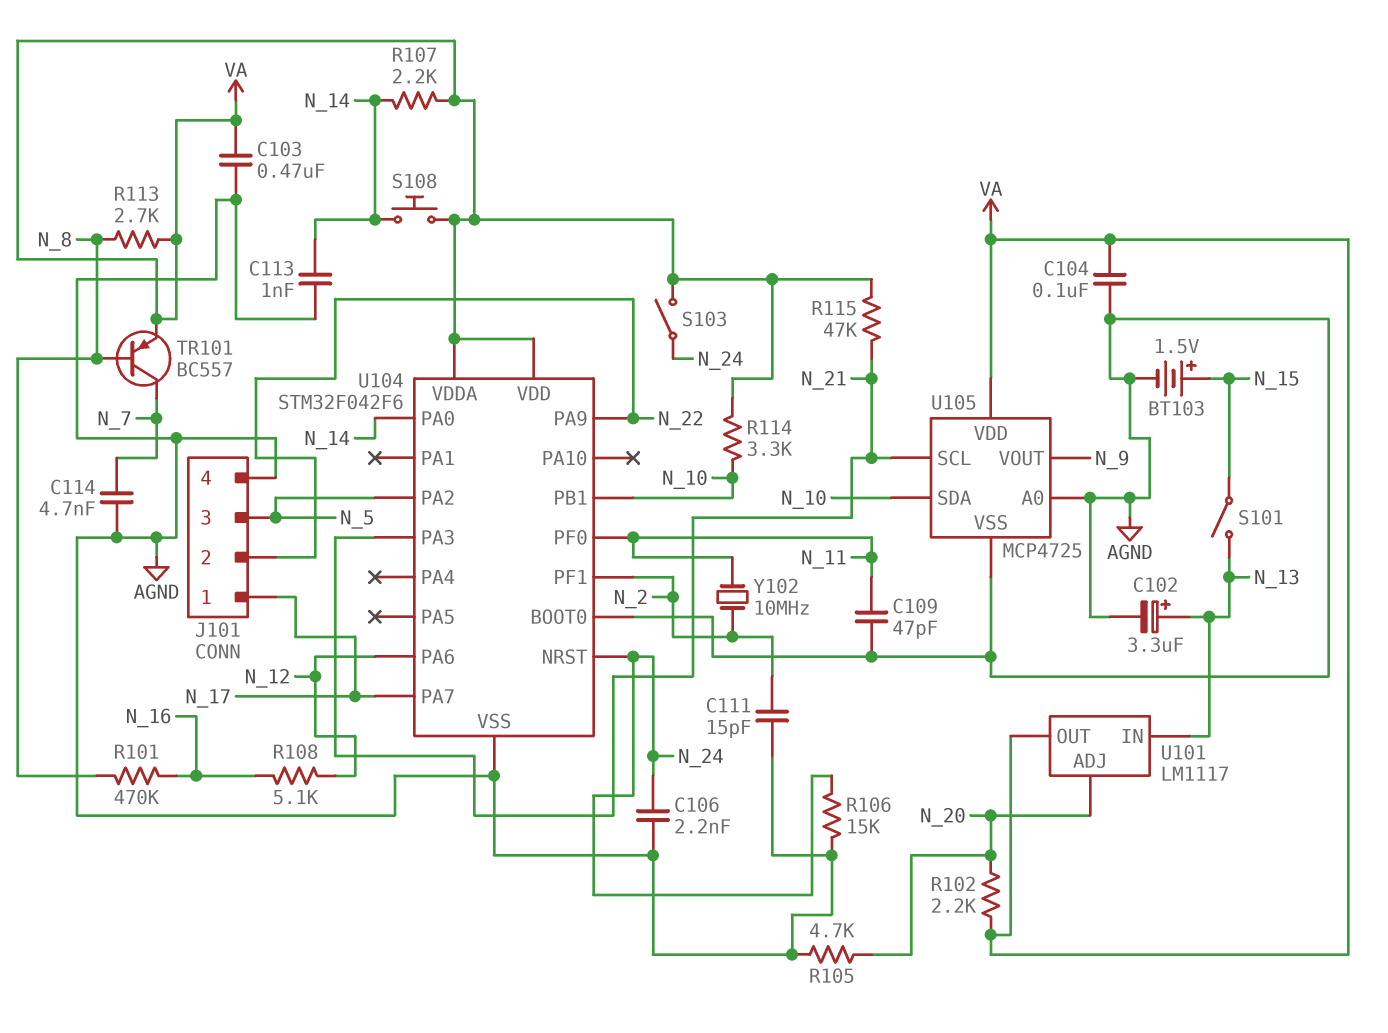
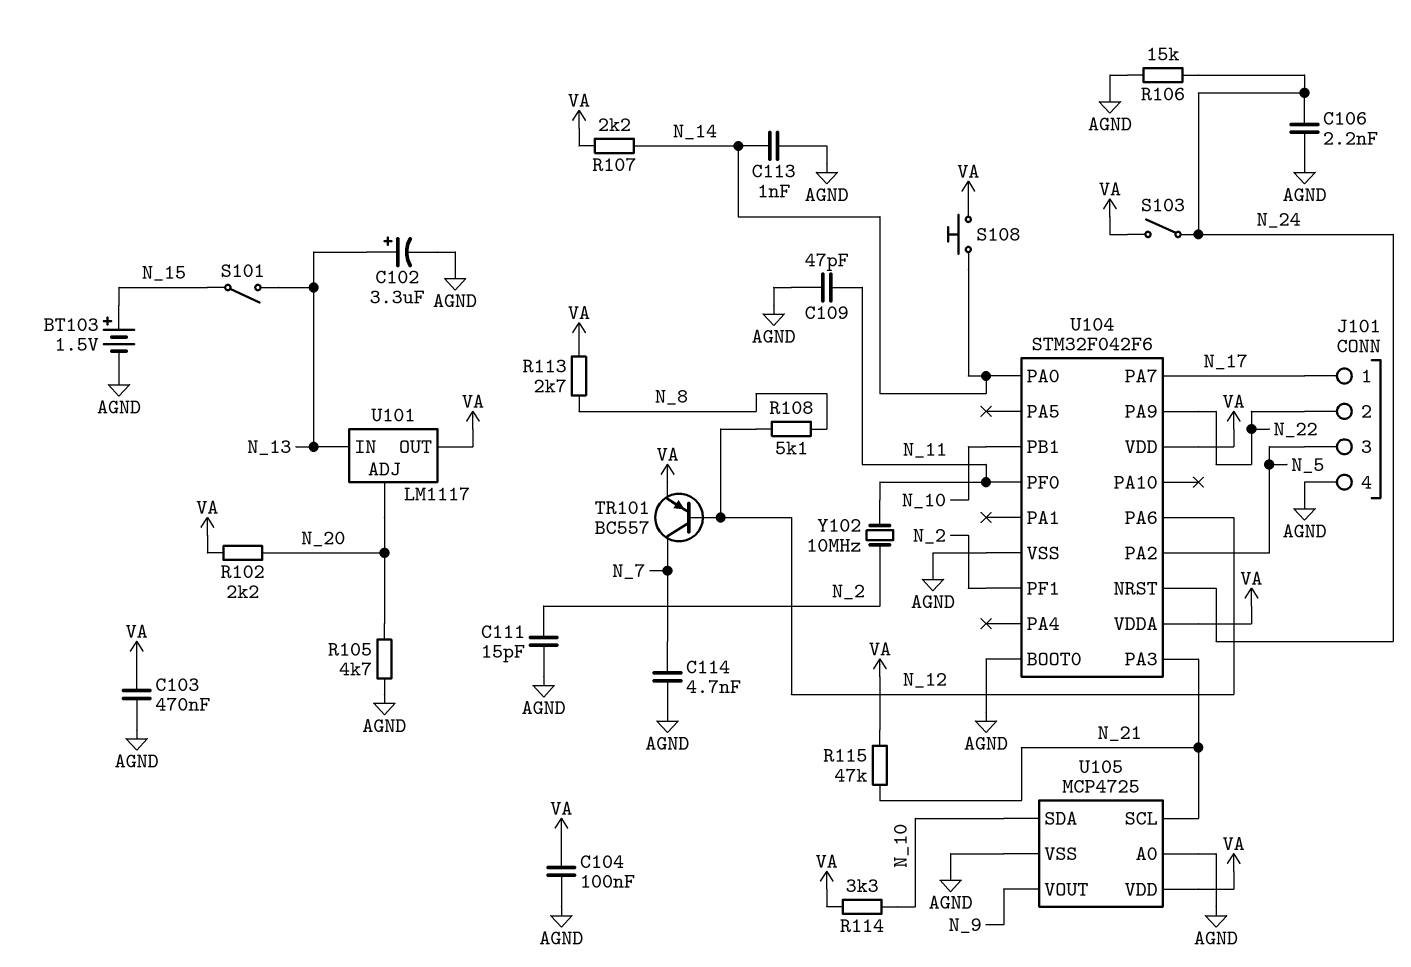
R101: 470k (N_8, N_16) -> none
R108: 5.1k (N_12, N_16) -> 5.1k (N_8, N_12)
TR101: PNP BC557 (B N_8, C N_7, E VA) -> PNP BC557 (B N_12, C N_7, E VA)

